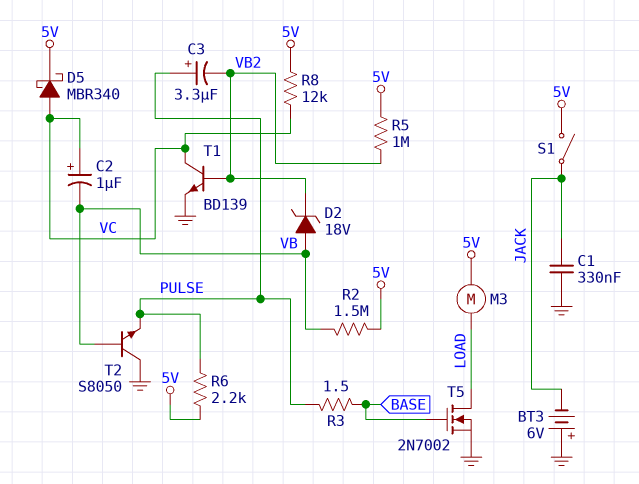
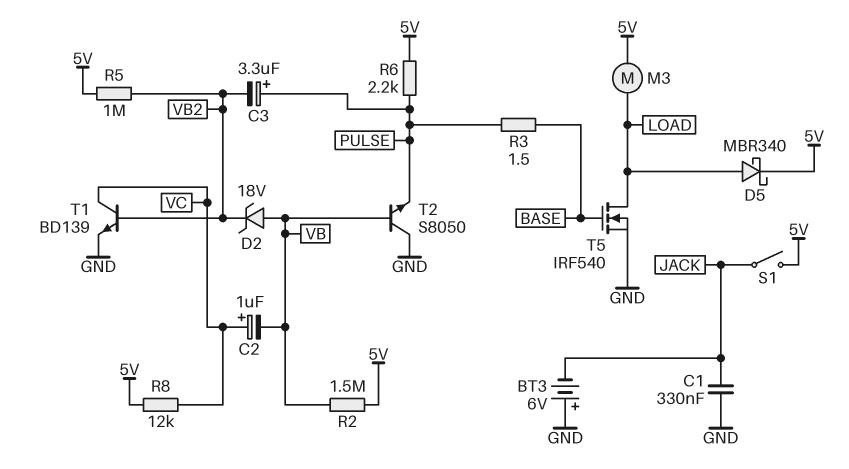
D5: schottky MBR340 (A VC, K 5V) -> schottky MBR340 (A LOAD, K 5V)
T5: NMOS 2N7002 (G BASE, D LOAD, S GND) -> NMOS IRF540 (G BASE, D LOAD, S GND)

